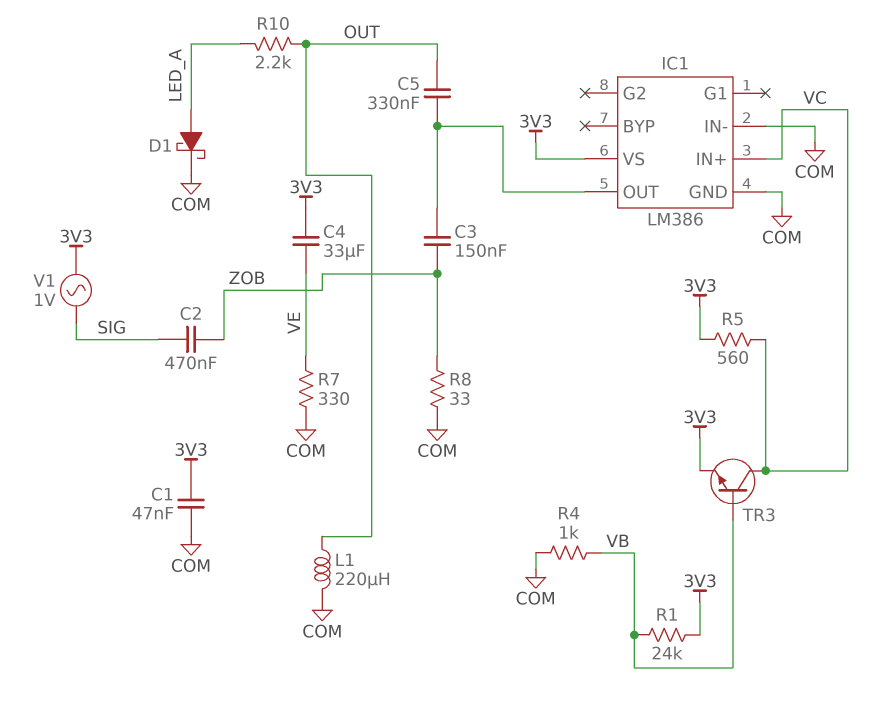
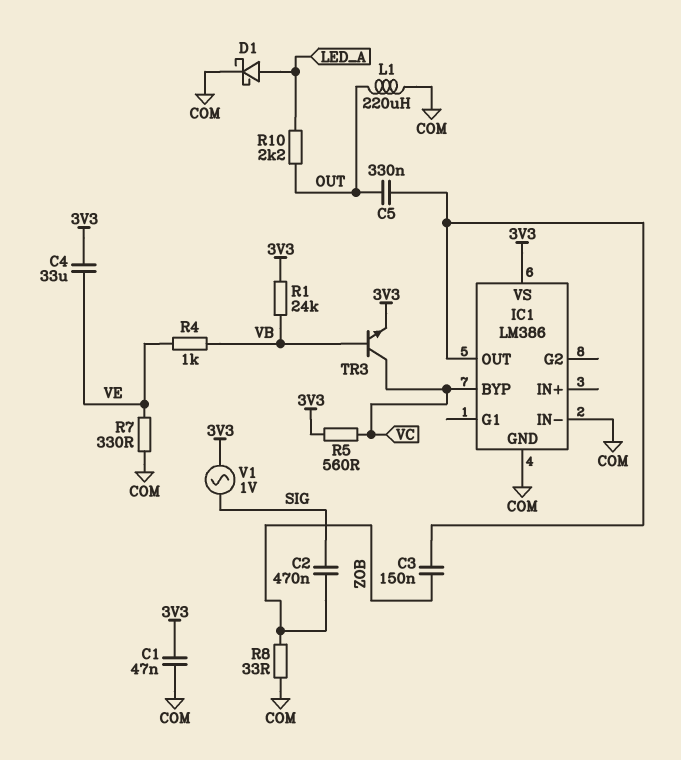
IC1 pin BYP: none -> VC
IC1 pin IN+: VC -> none
R4: 1k (COM, VB) -> 1k (VB, VE)

